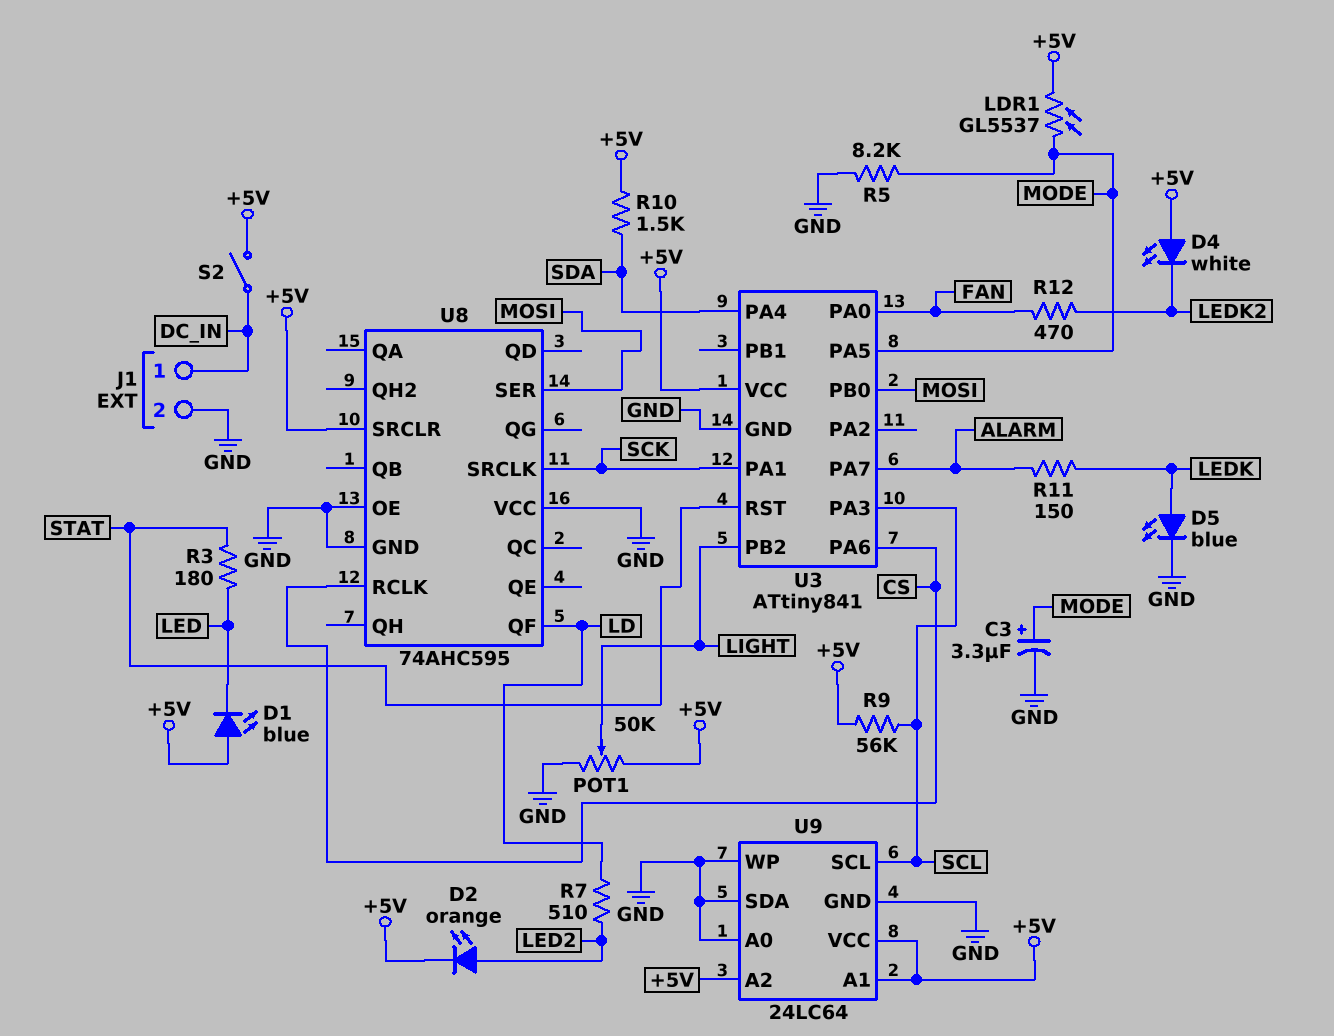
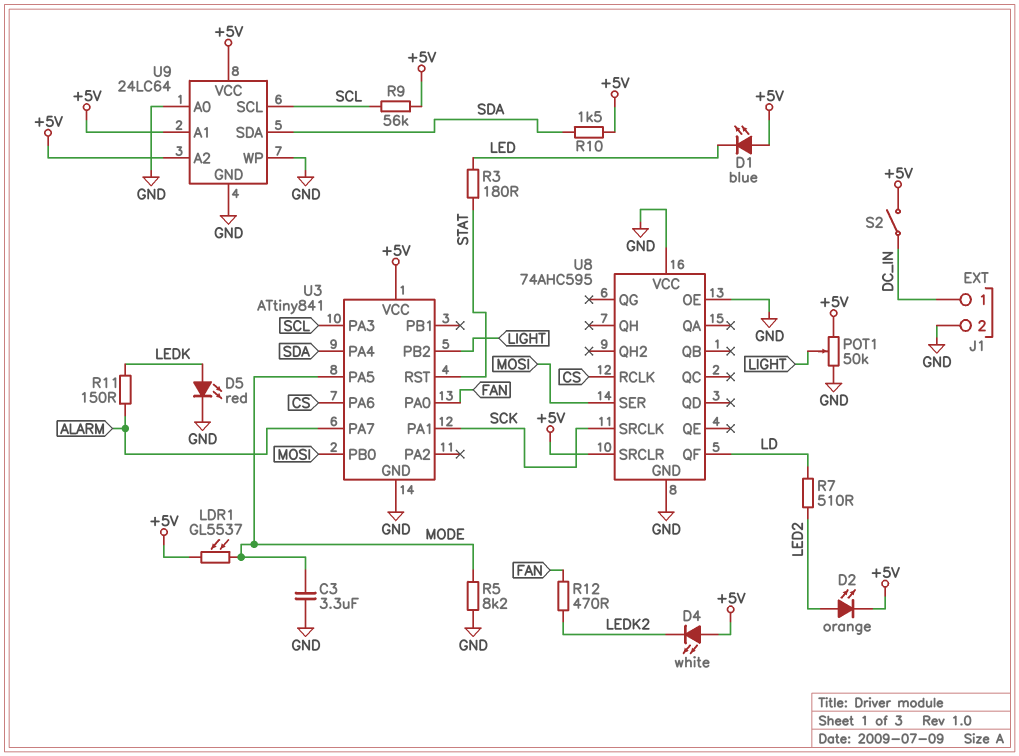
C3: 3.3uF (plus MODE, minus GND) -> 3.3uF (GND, MODE)
D5: LED blue (A LEDK, K GND) -> LED red (A LEDK, K GND)
U9 pin SDA: GND -> SDA

